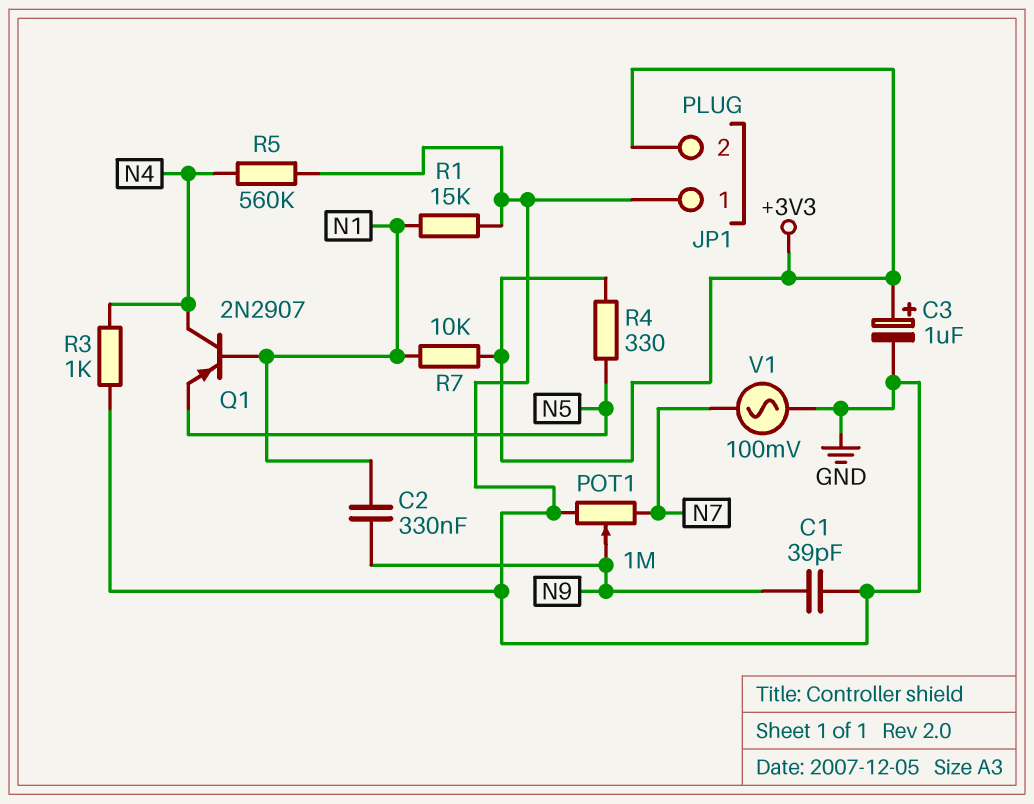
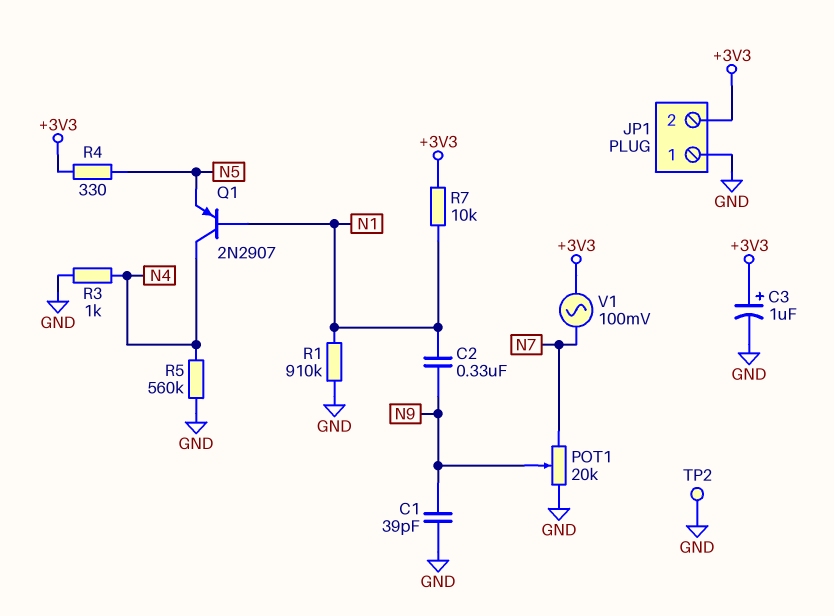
POT1: 1M (GND, N7, wiper N9) -> 20k (GND, N7, wiper N9)
R1: 15k (GND, N1) -> 910k (GND, N1)
TP2: none -> test point (GND)
V1: AC 100mV (GND, N7) -> AC 100mV (+3V3, N7)

